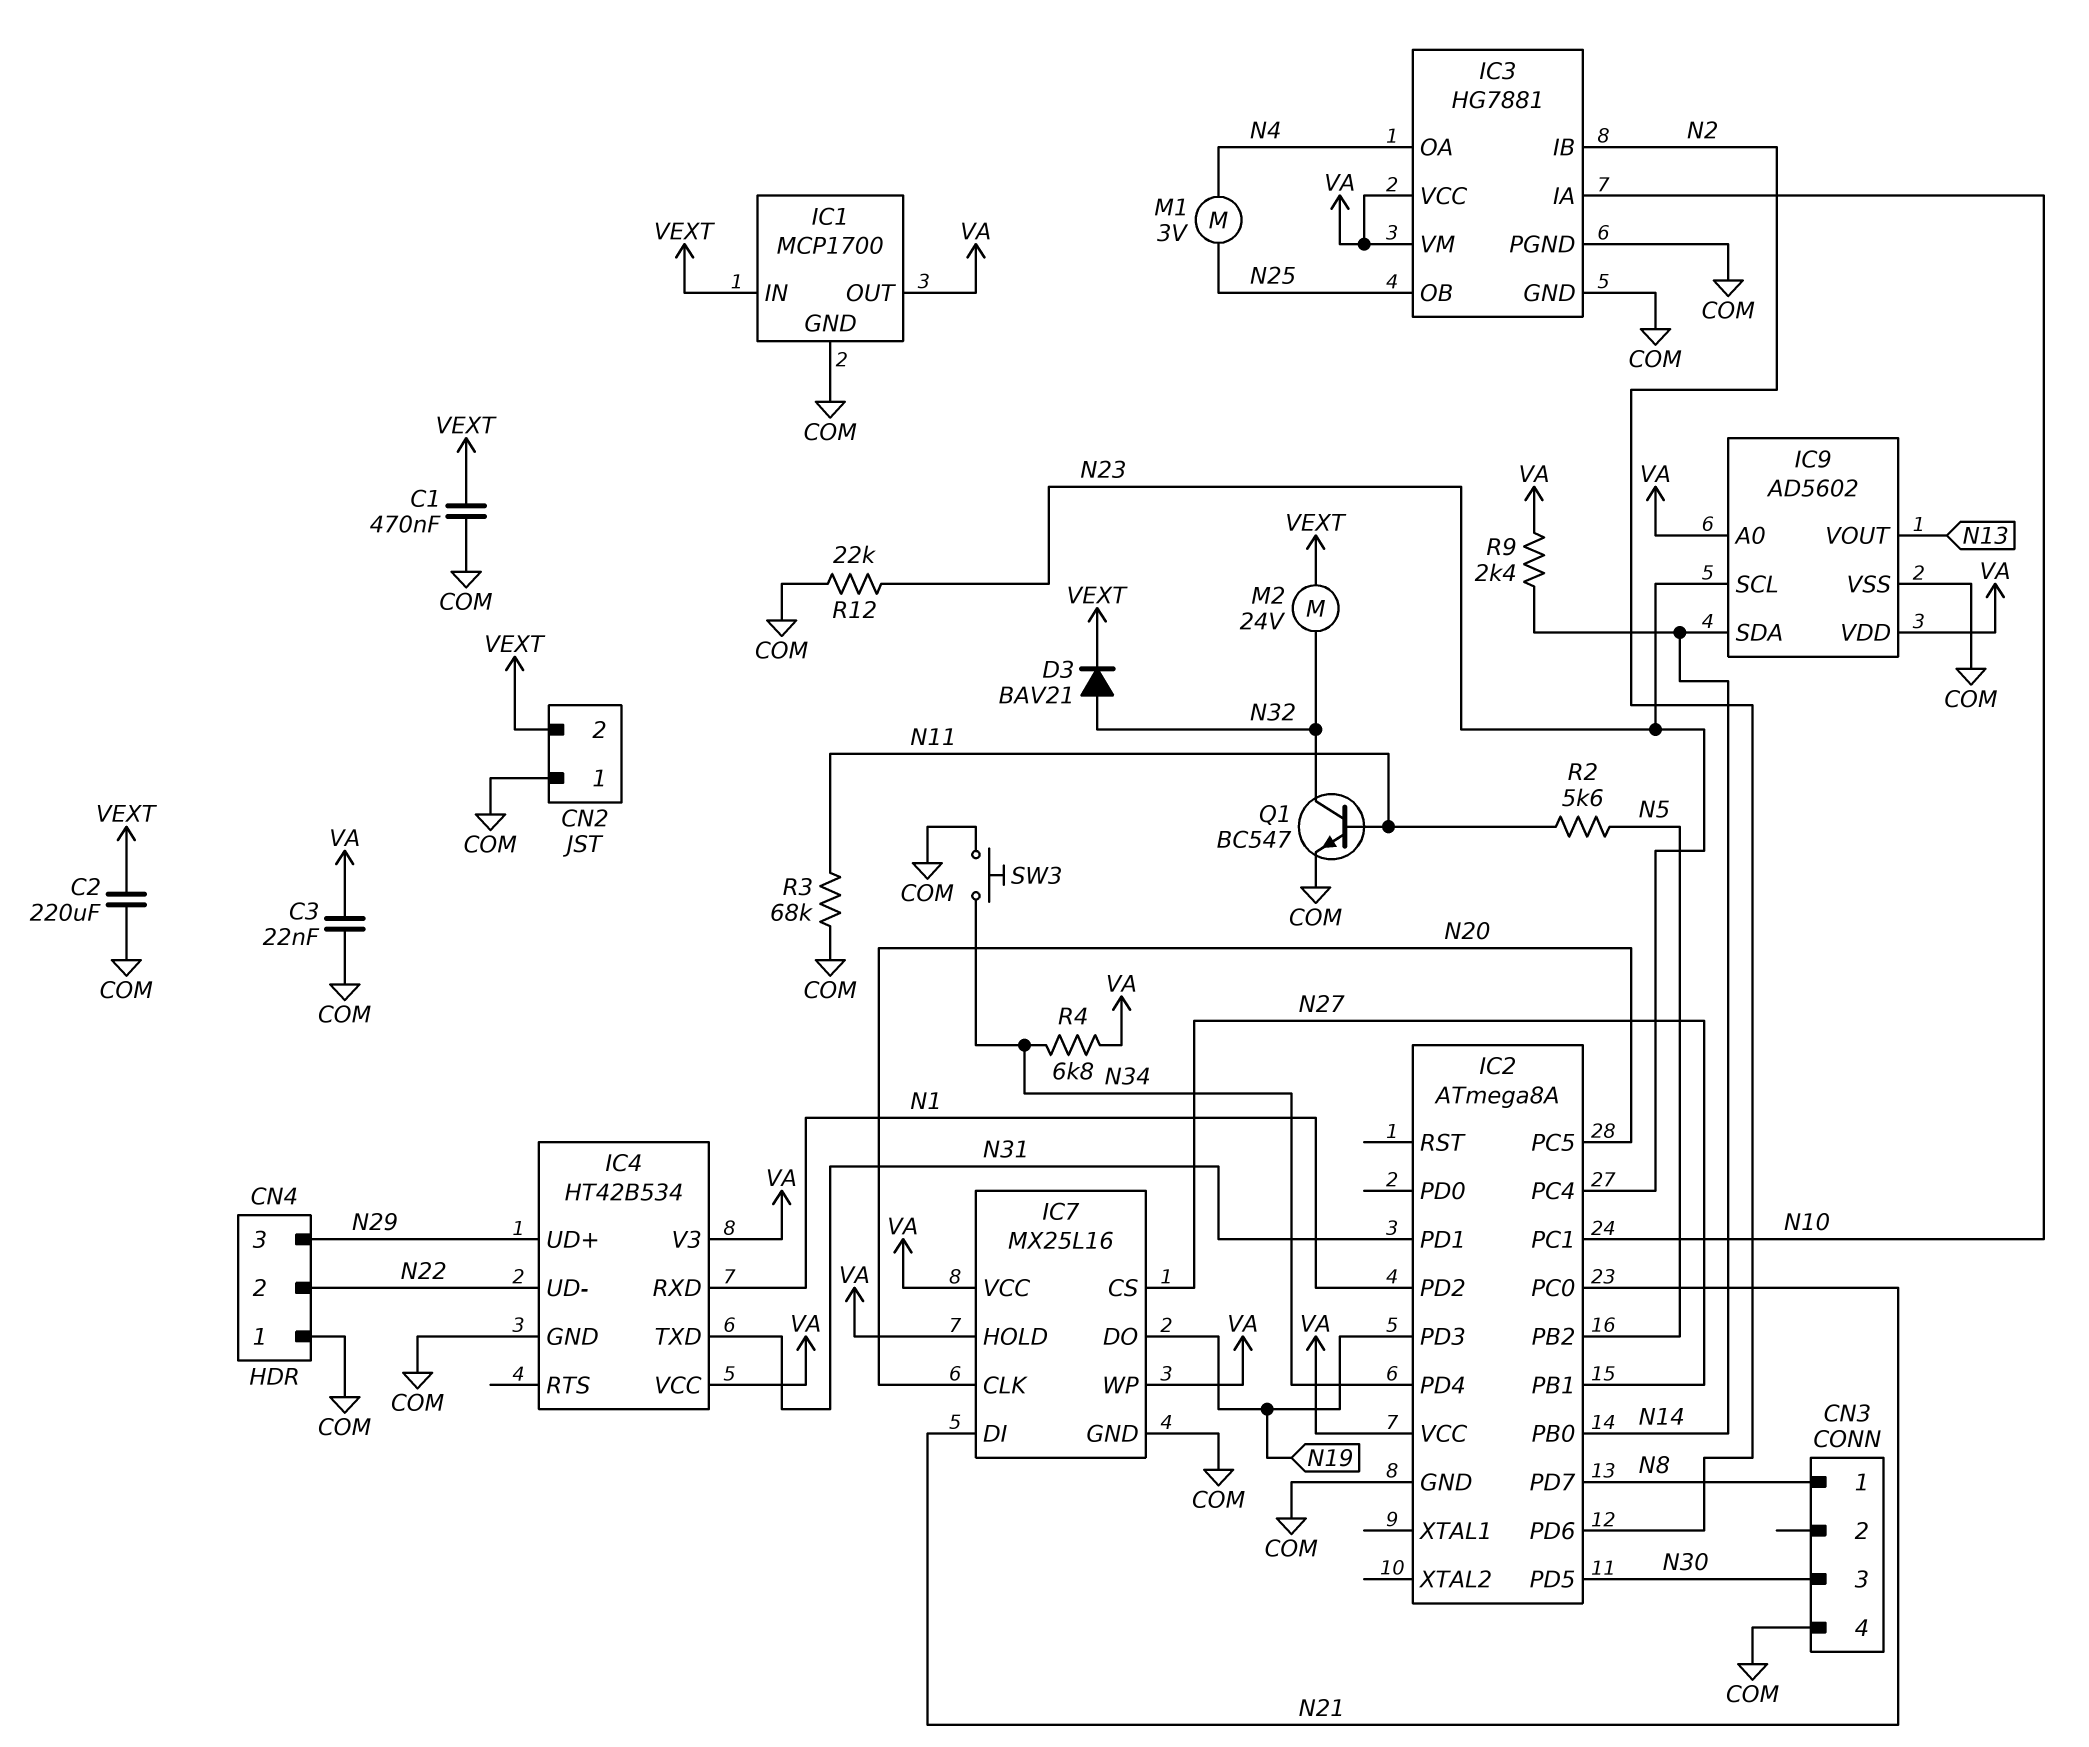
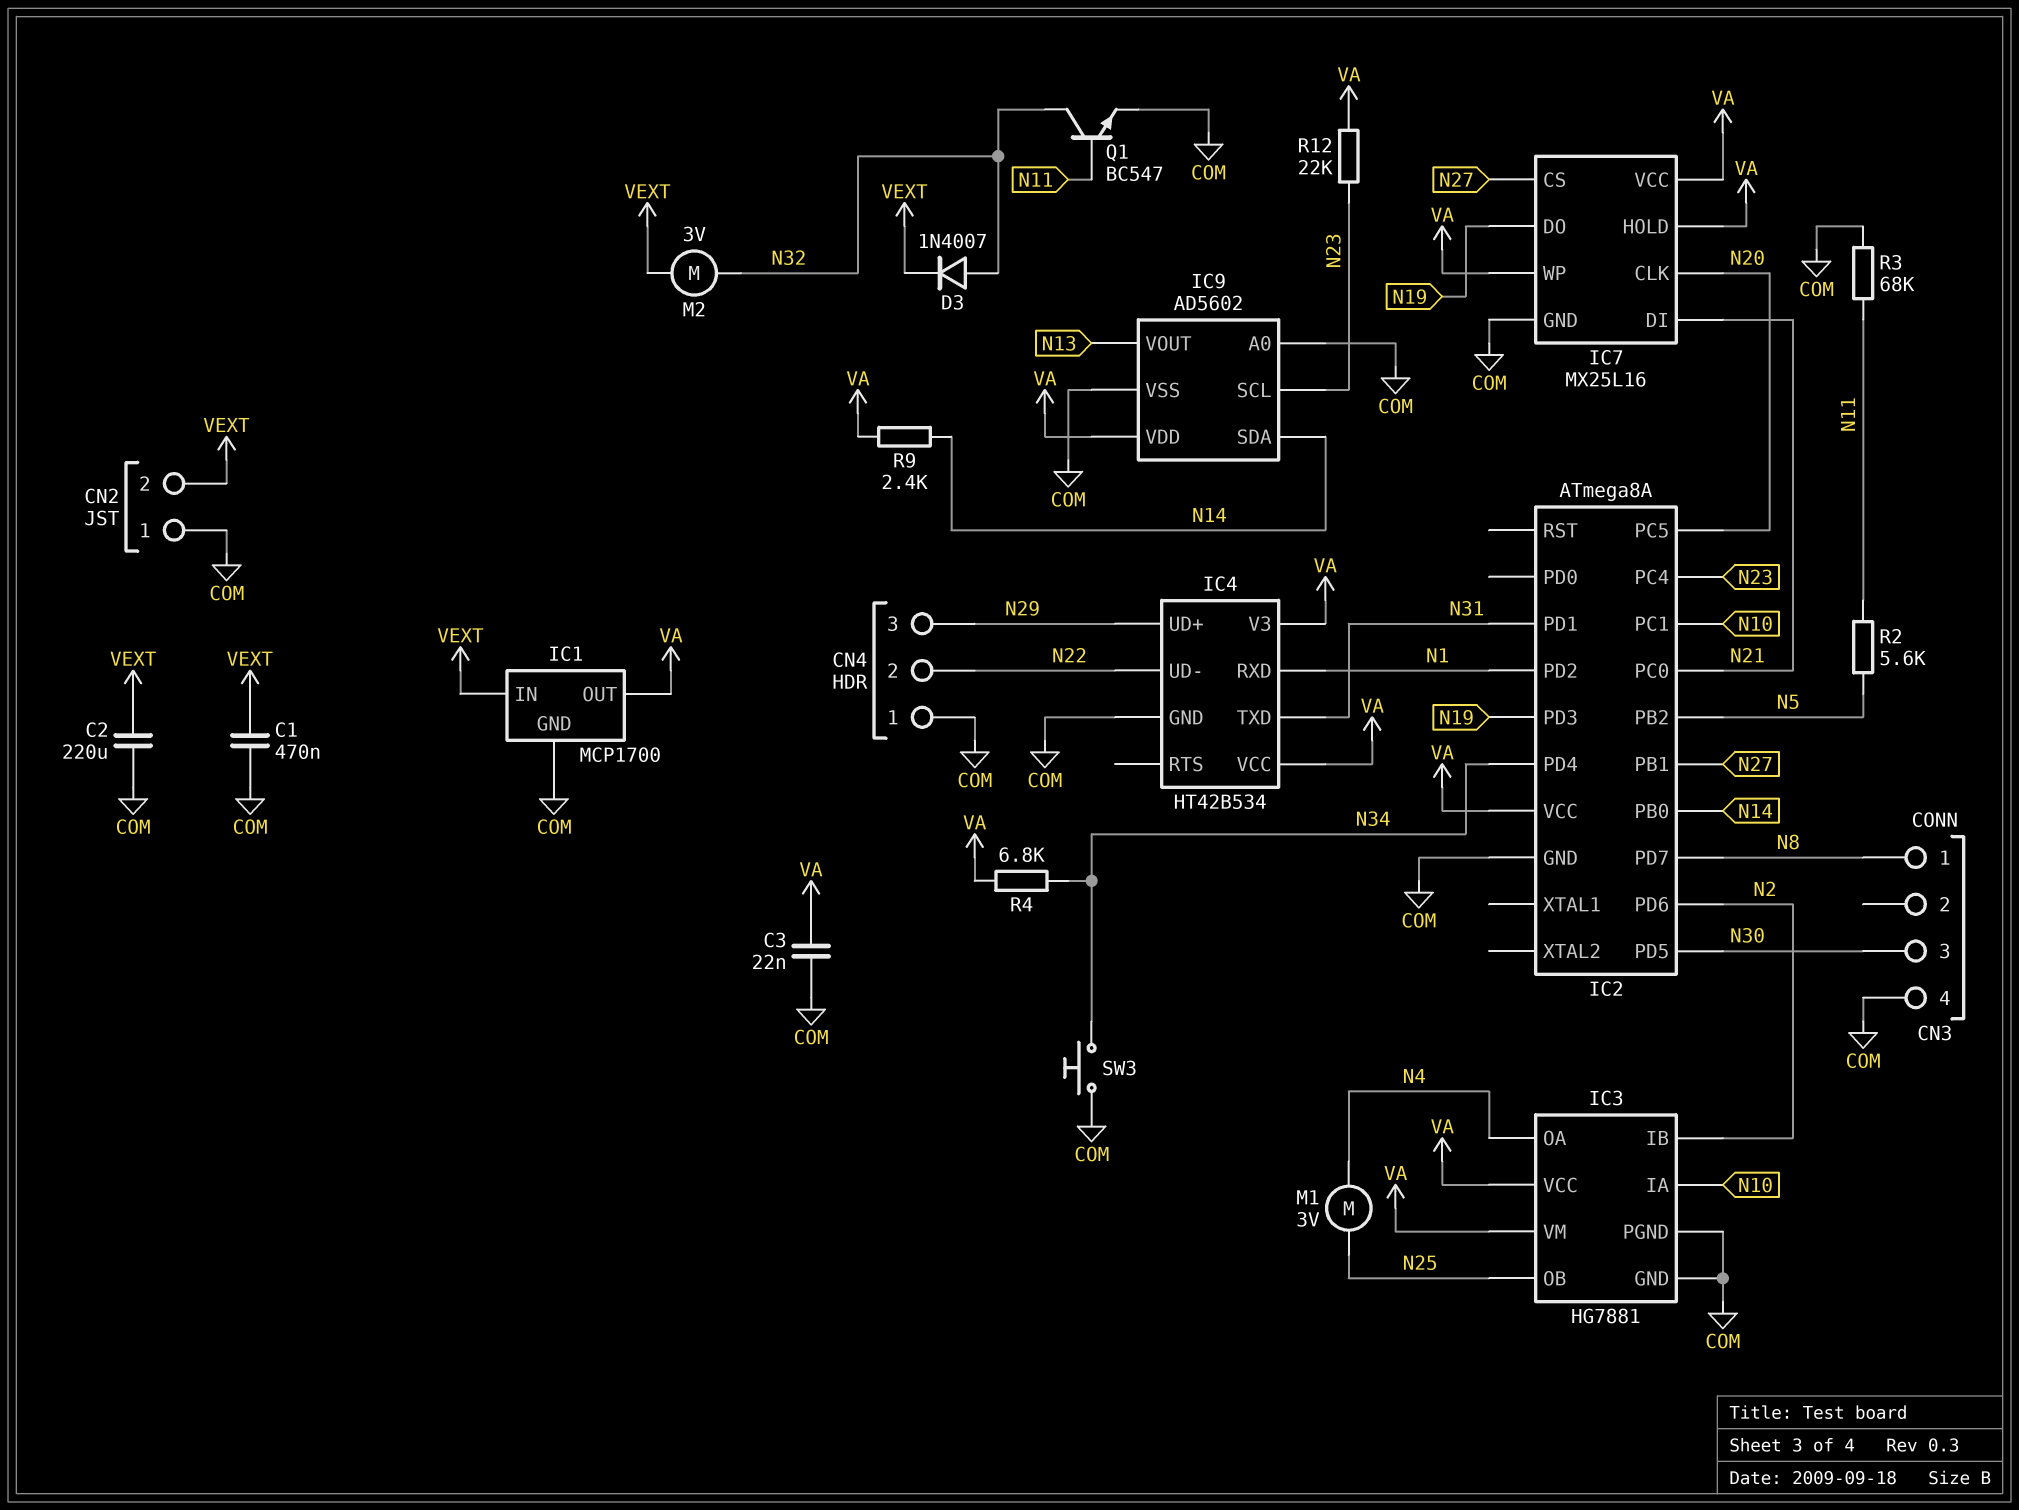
D3: diode BAV21 (A N32, K VEXT) -> diode 1N4007 (A N32, K VEXT)
IC9 pin A0: VA -> COM
M2: motor 24V (N32, VEXT) -> motor 3V (N32, VEXT)
R12: 22k (COM, N23) -> 22k (N23, VA)

